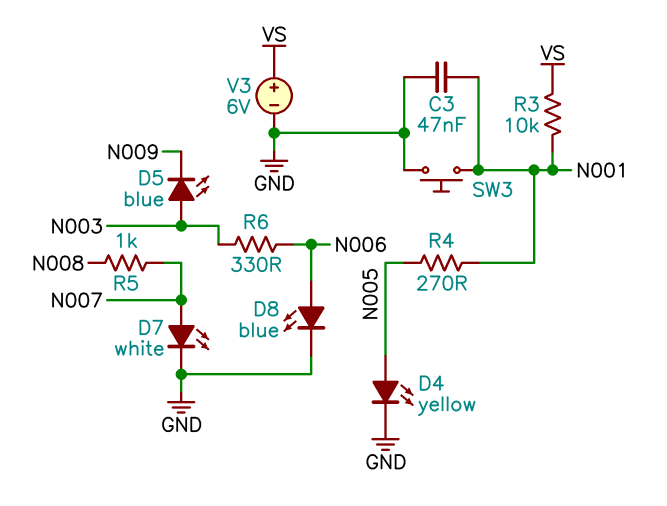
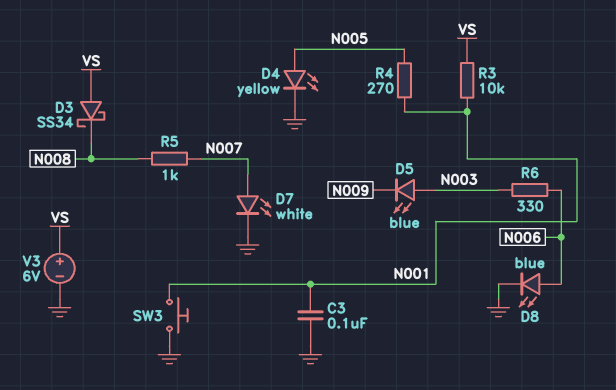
C3: 47nF (GND, N001) -> 100nF (GND, N001)
D3: none -> schottky SS34 (A VS, K N008)

